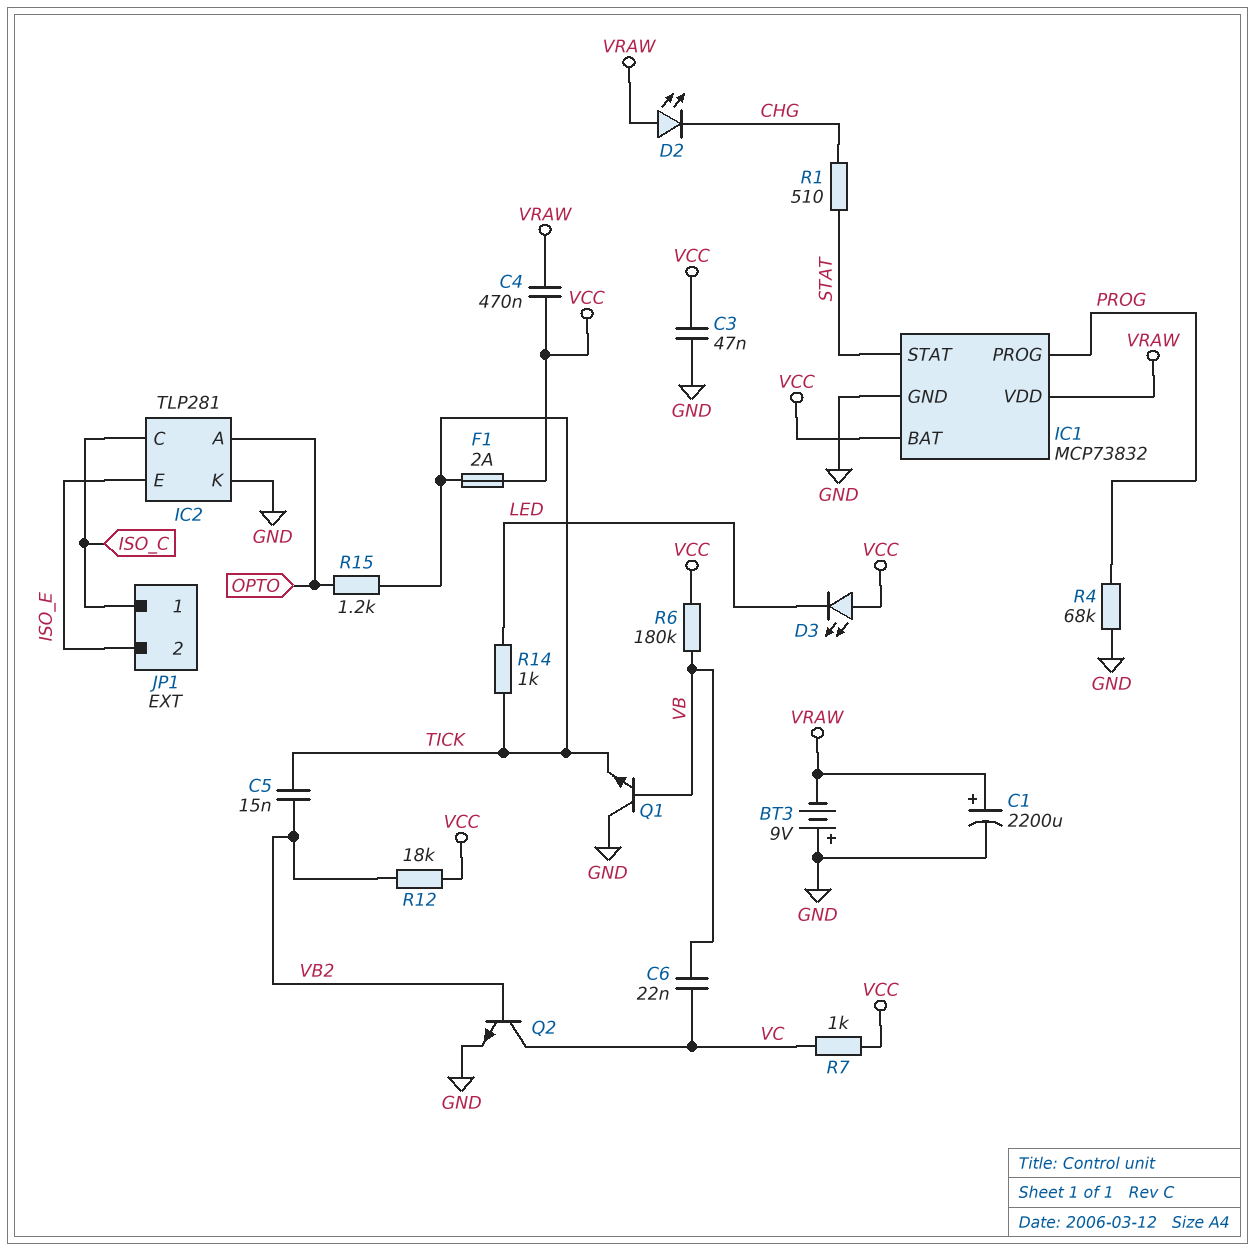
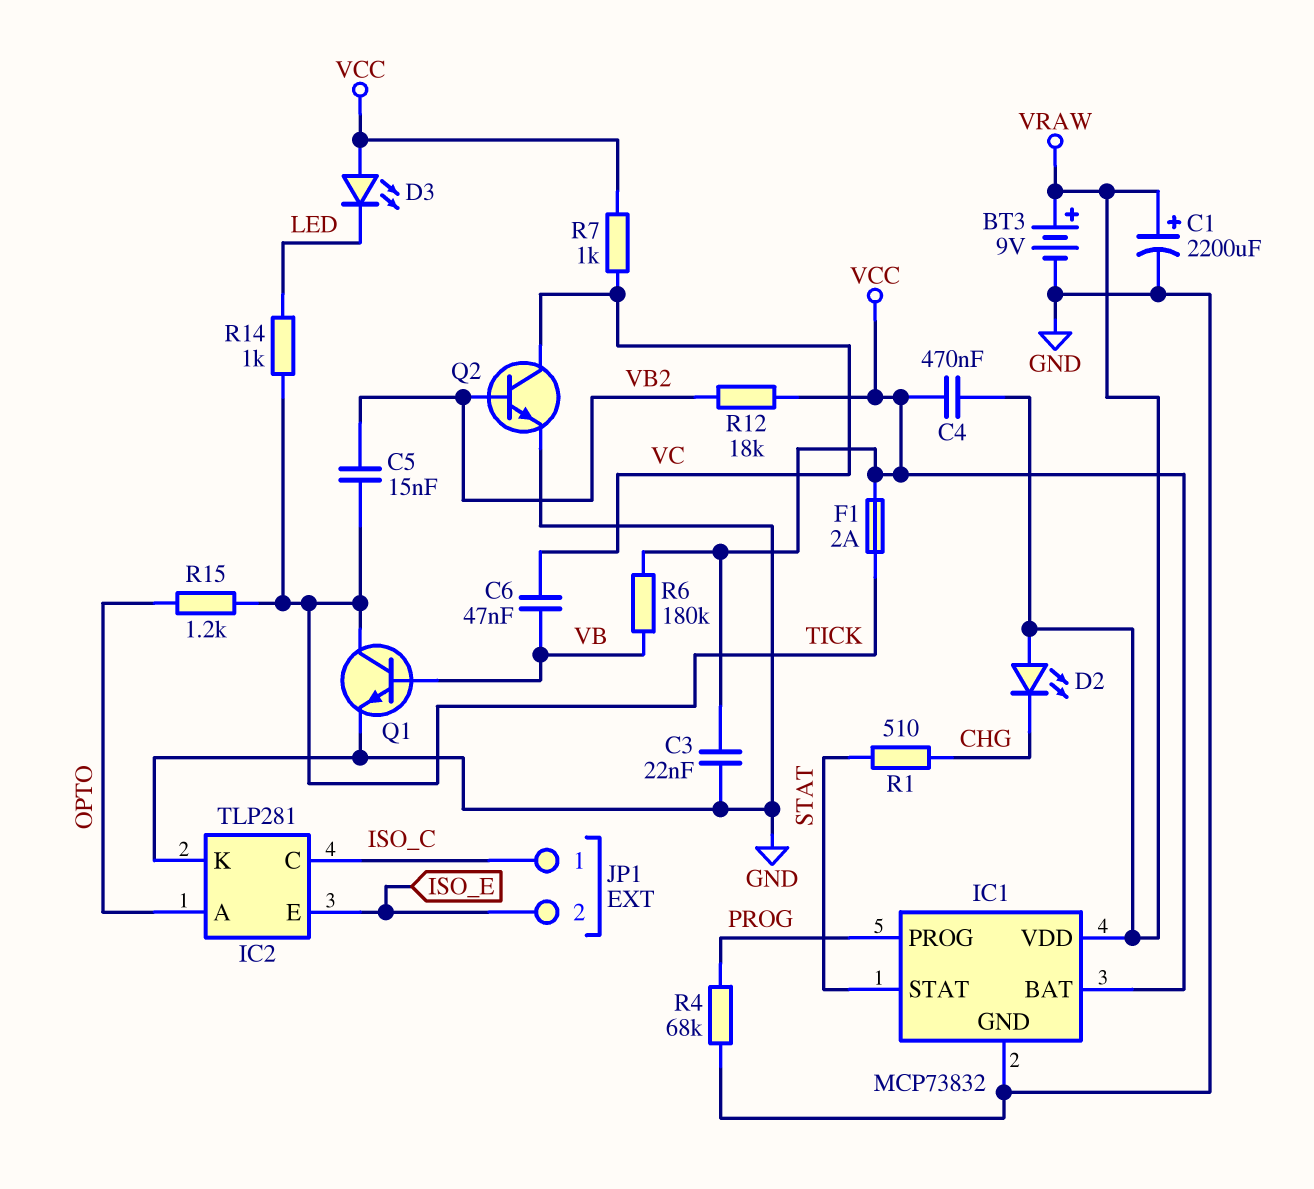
BT3: 9V (plus GND, minus VRAW) -> 9V (plus VRAW, minus GND)
C3: 47nF (GND, VCC) -> 22nF (GND, VCC)
C6: 22nF (VB, VC) -> 47nF (VB, VC)
Q1: NPN (B VB, C GND, E TICK) -> NPN (B VB, C TICK, E GND)

